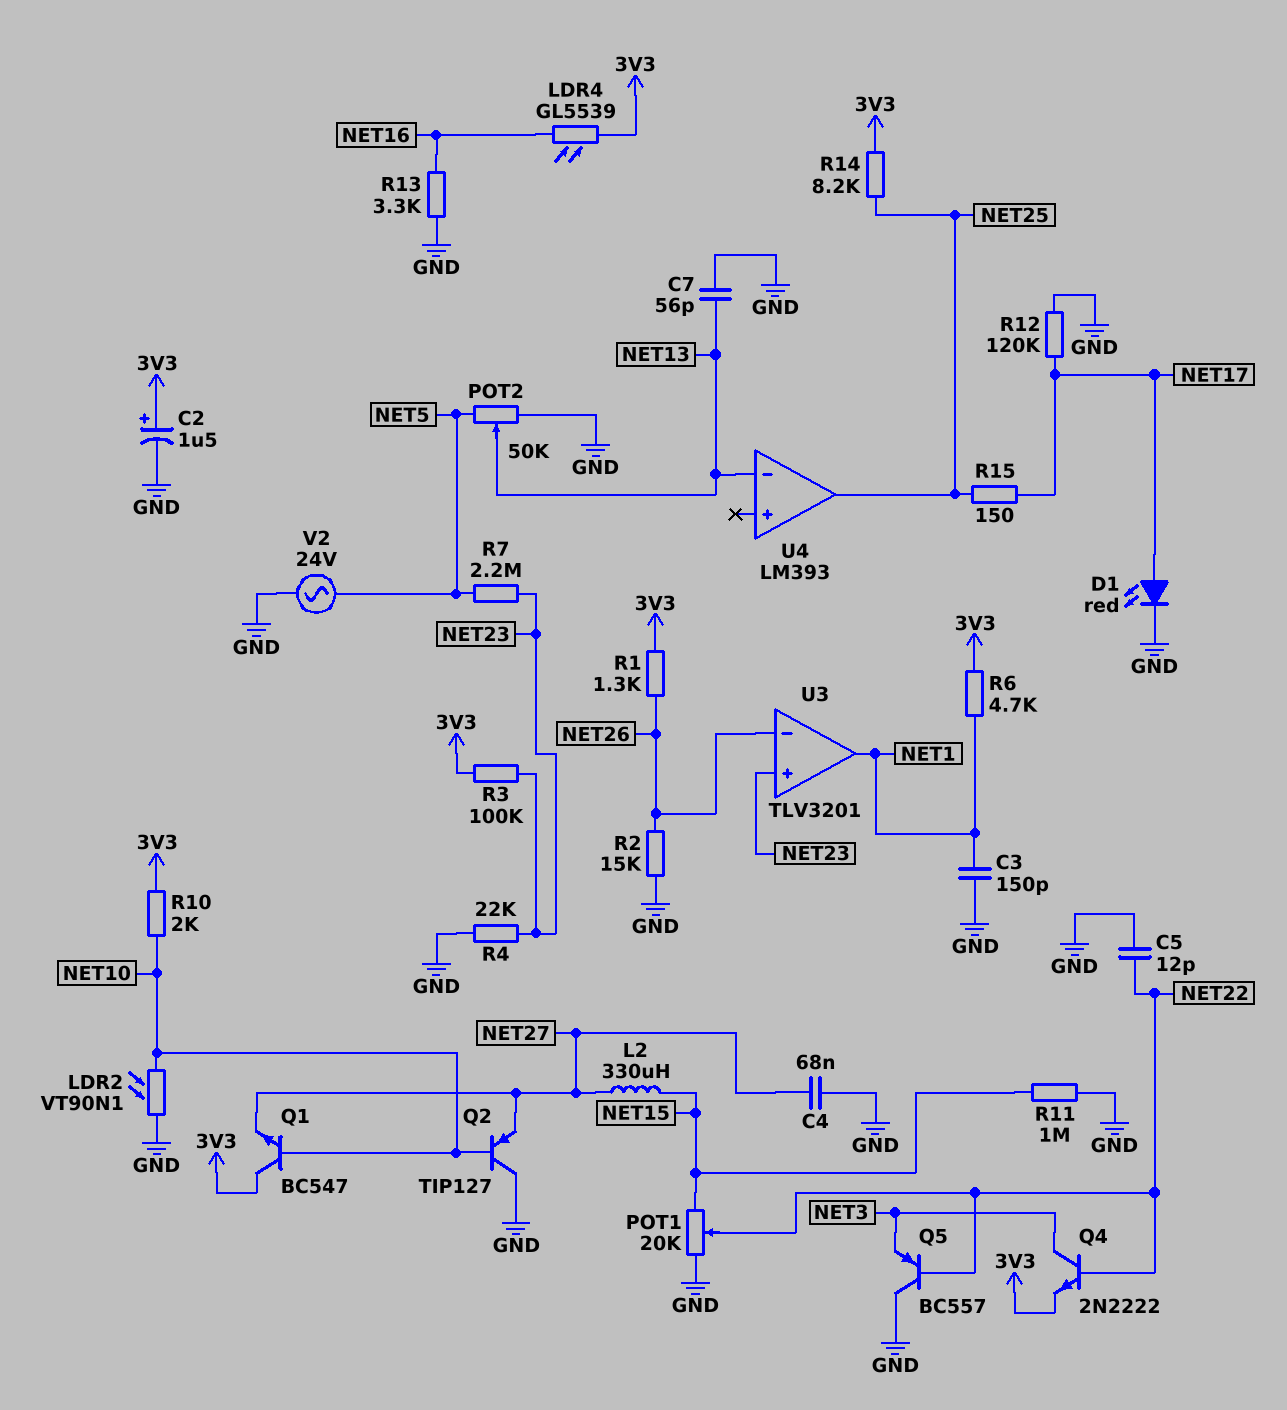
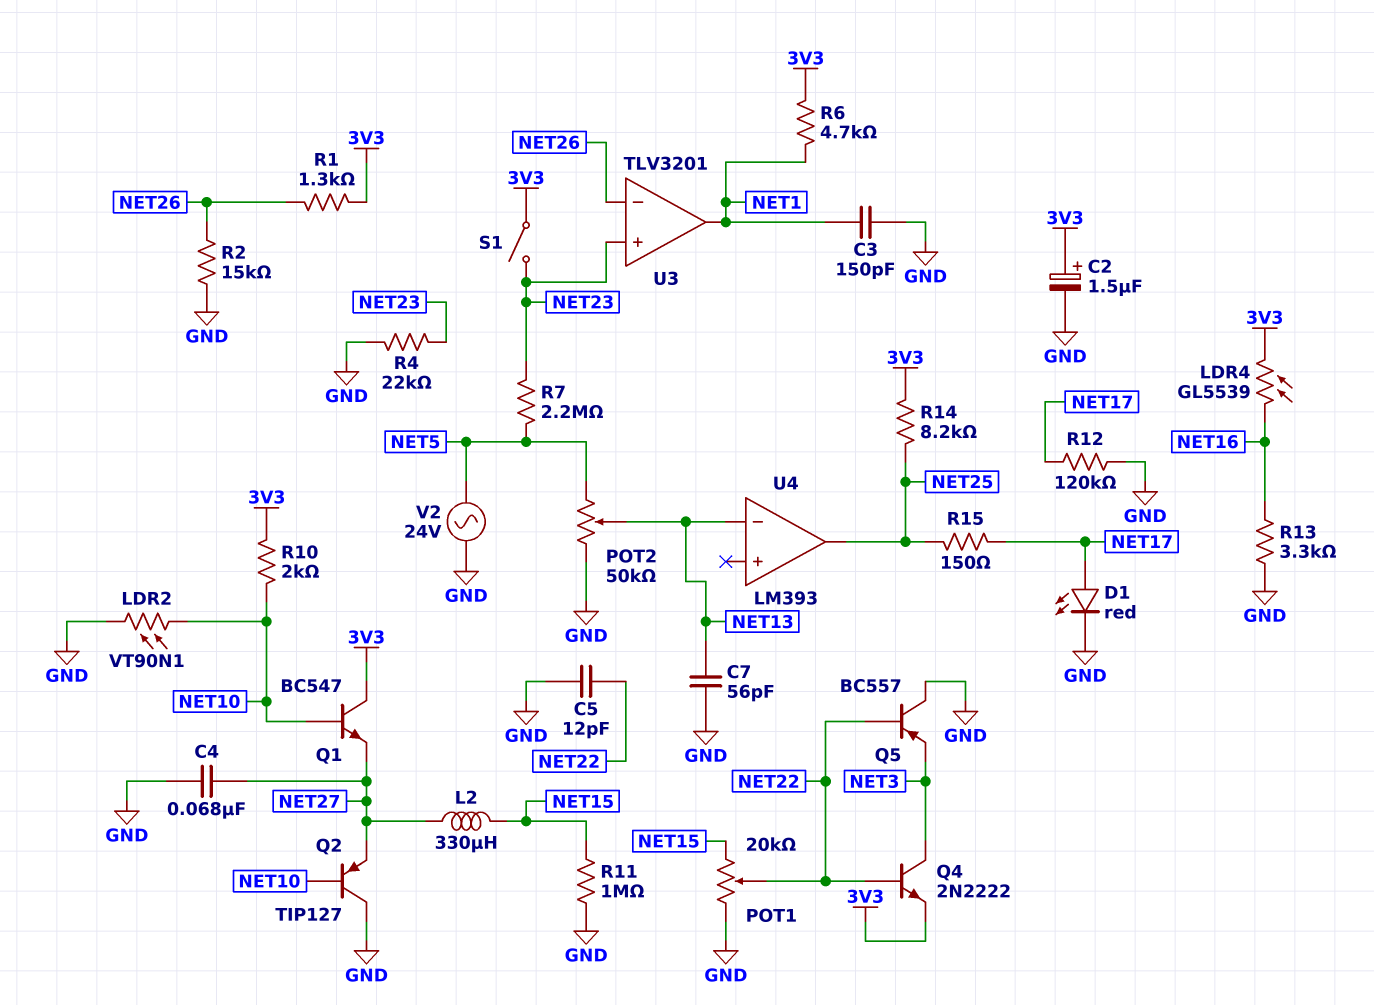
R3: 100k (3V3, NET23) -> none
S1: none -> switch (3V3, NET23)

